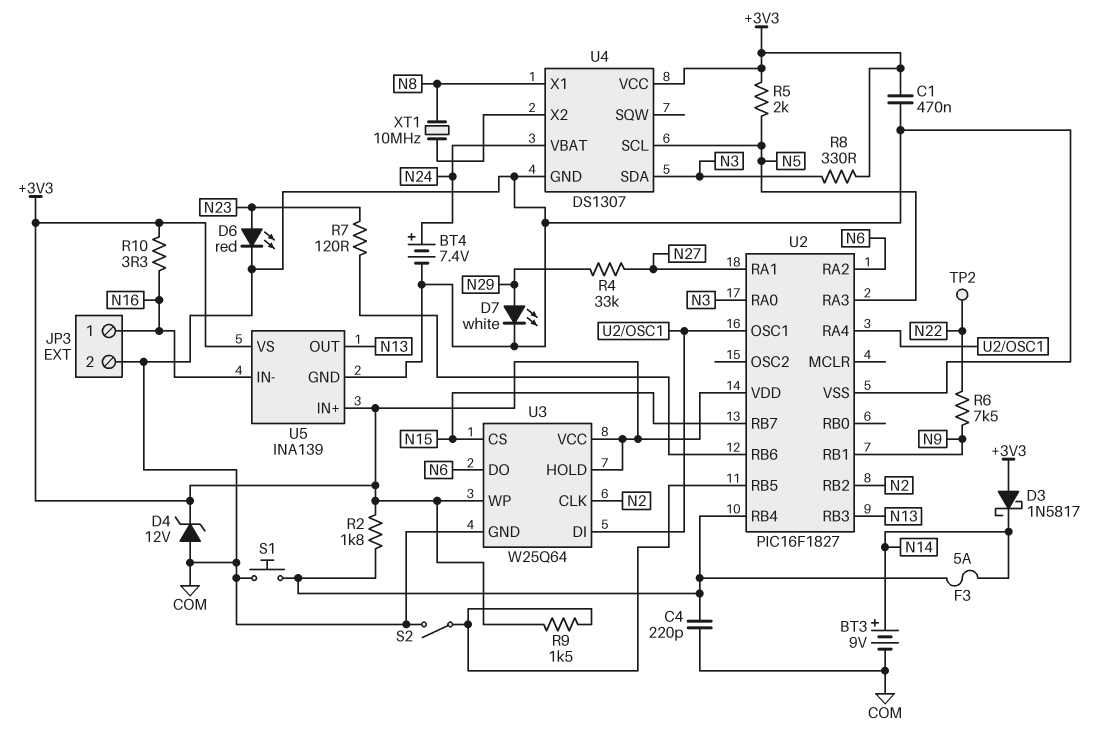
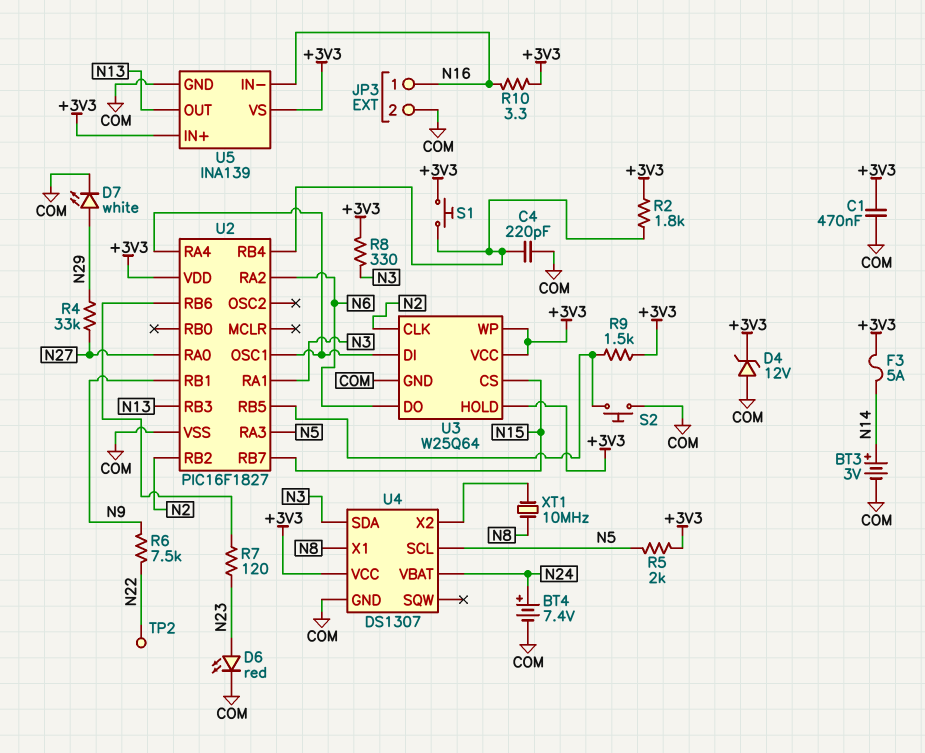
BT3: 9V (plus N14, minus COM) -> 3V (plus N14, minus COM)
D3: schottky 1N5817 (A +3V3, K N14) -> none
F3: 5A (N14, U2/RB4) -> 5A (+3V3, N14)
S1: button (COM, U2/RB4) -> button (+3V3, U2/RB4)
S2: switch (COM, U2/RB5) -> button (COM, U2/RB5)
U2 pin RA0: N3 -> N27
U2 pin RA1: N27 -> N3

